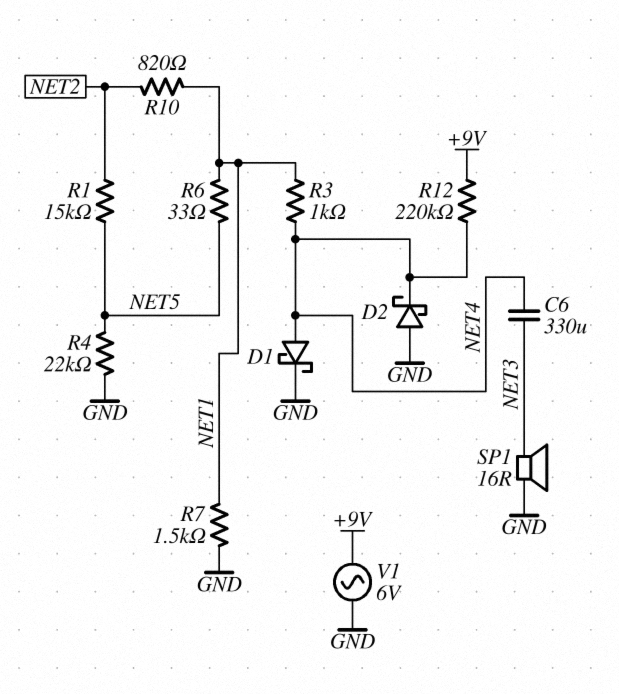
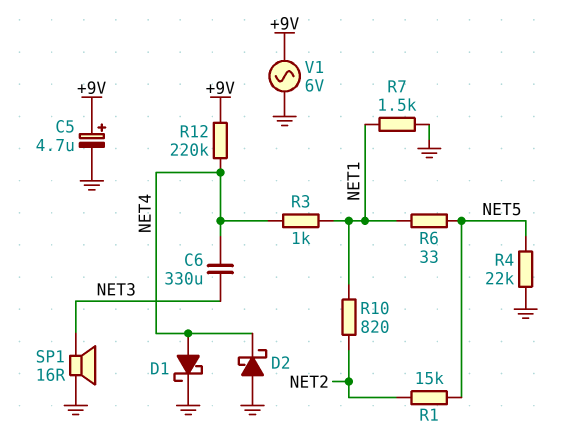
C5: none -> 4.7uF (plus +9V, minus GND)

